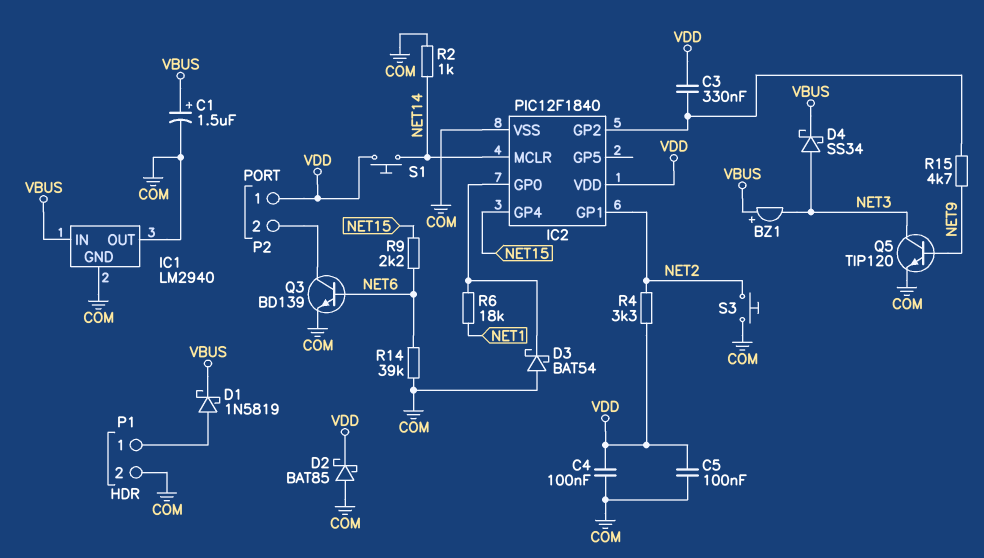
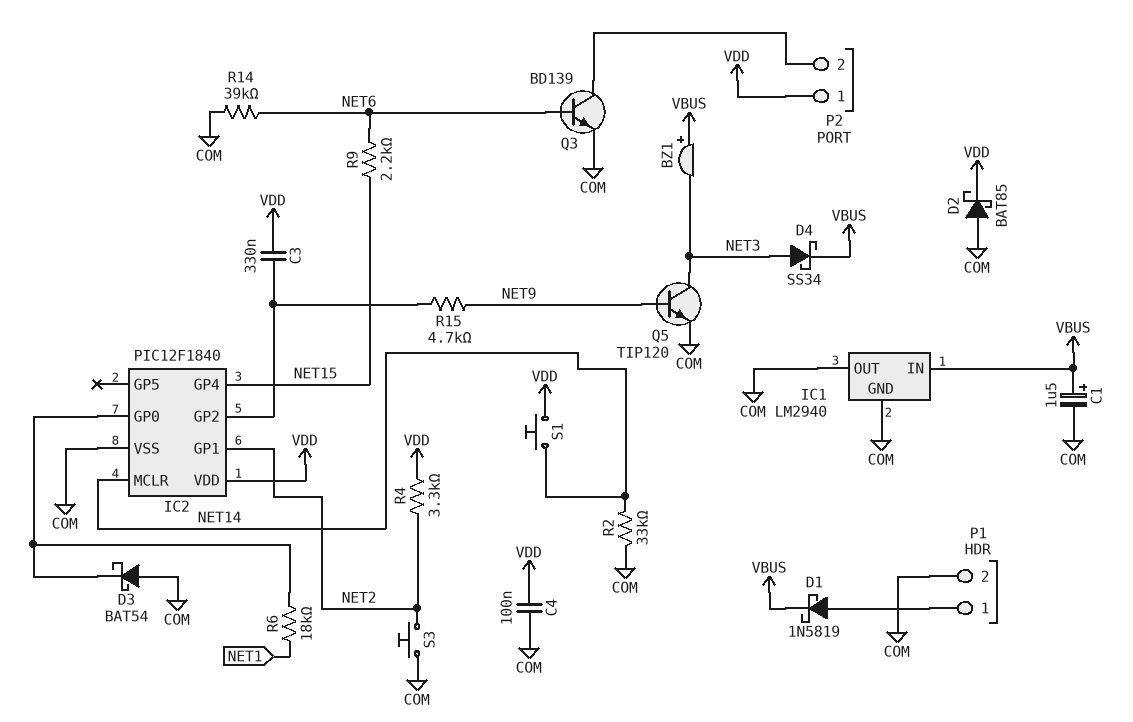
C5: 100nF (COM, VDD) -> none
R2: 1k (COM, NET14) -> 33k (COM, NET14)

